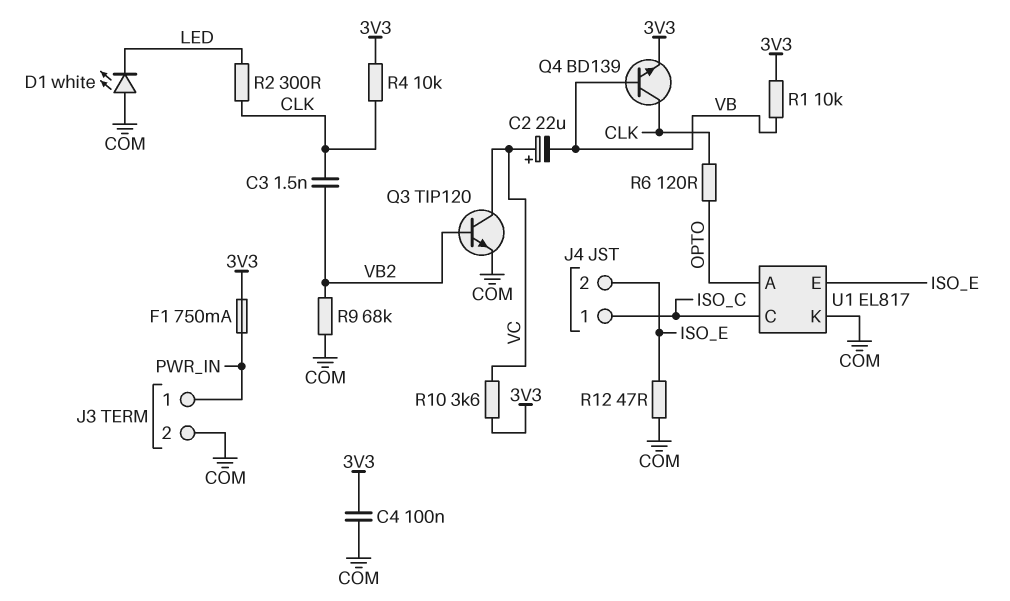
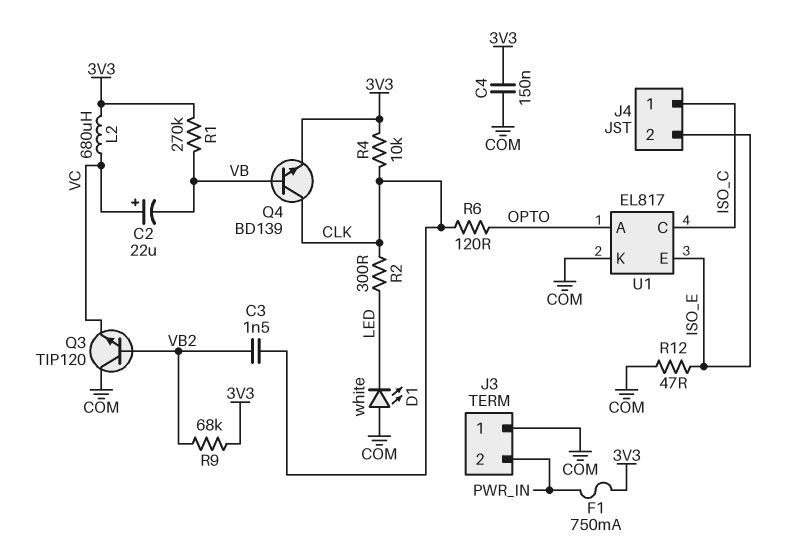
C4: 100nF (3V3, COM) -> 150nF (3V3, COM)
J3 pin 1: PWR_IN -> COM
J3 pin 2: COM -> PWR_IN
L2: none -> 680uH (3V3, VC)
Q3: NPN TIP120 (B VB2, C VC, E COM) -> NPN TIP120 (B VB2, C COM, E VC)
R1: 10k (3V3, VB) -> 270k (3V3, VB)
R9: 68k (COM, VB2) -> 68k (3V3, VB2)
R10: 3.6k (3V3, VC) -> none

